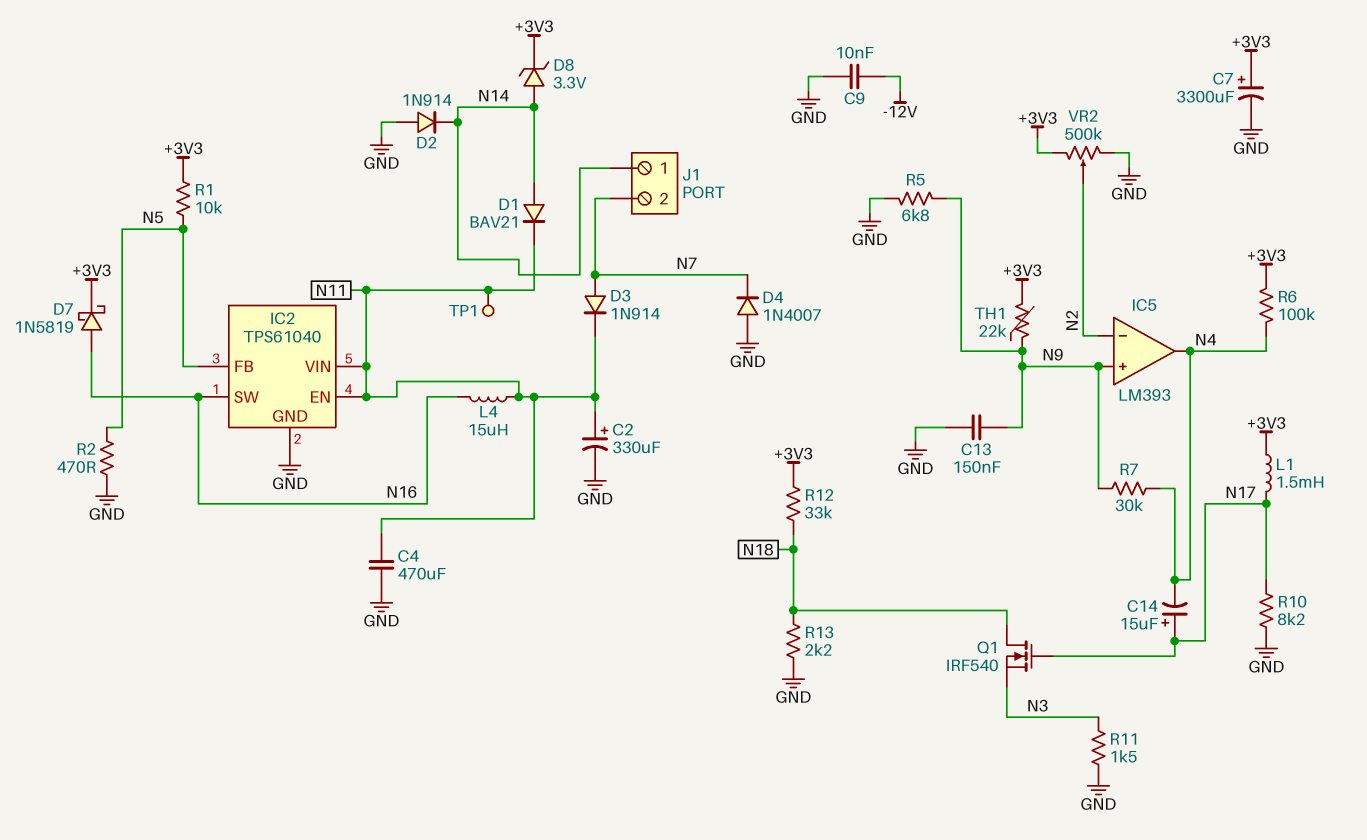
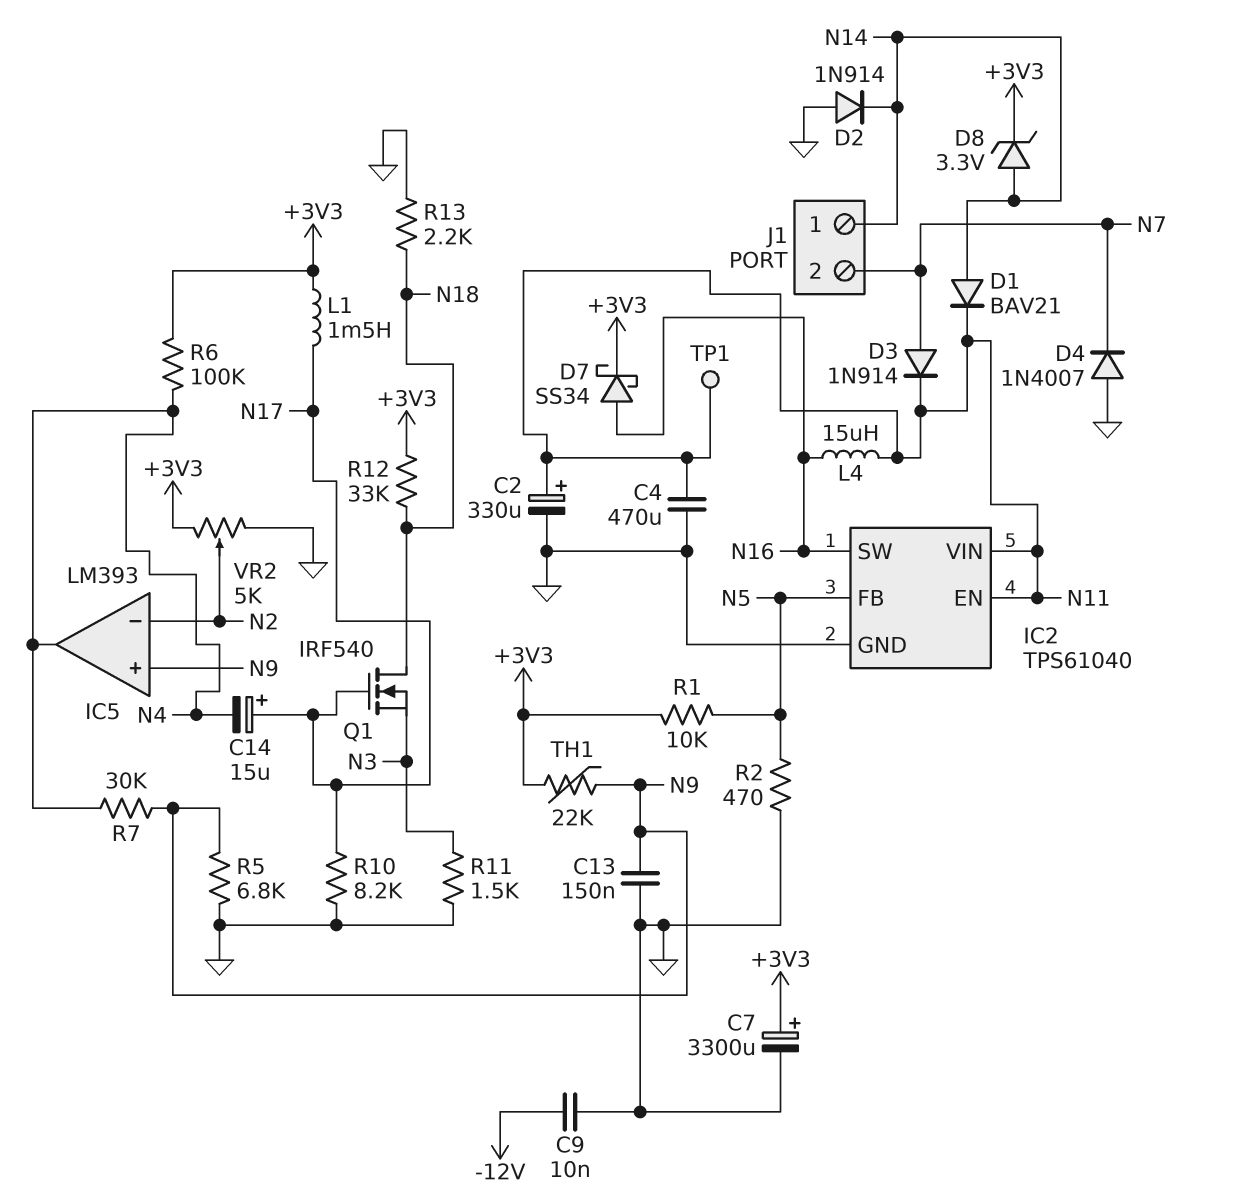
D7: schottky 1N5819 (A N16, K +3V3) -> schottky SS34 (A N16, K +3V3)
VR2: 500k (+3V3, GND, wiper N2) -> 5k (+3V3, GND, wiper N2)

